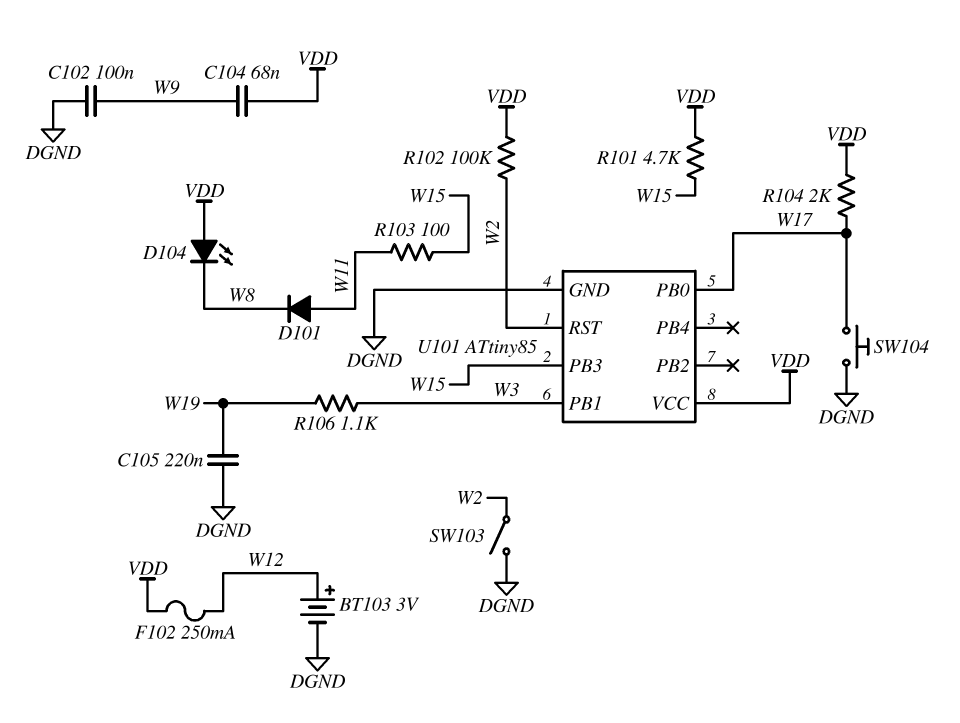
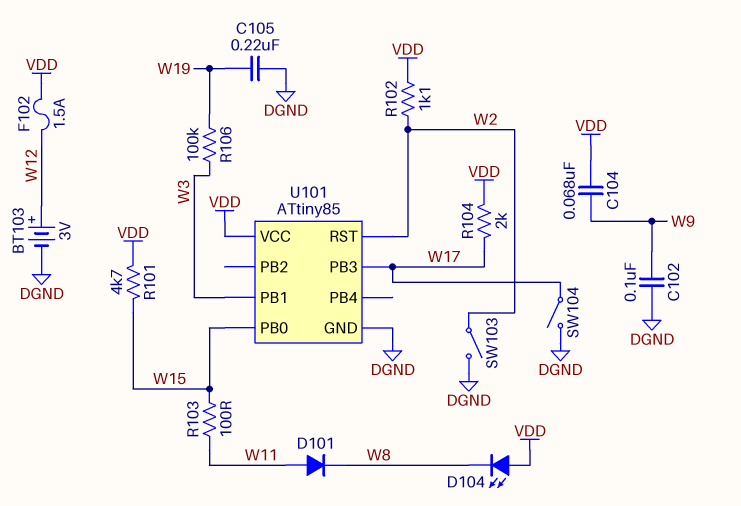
F102: 250mA (VDD, W12) -> 1.5A (VDD, W12)
R102: 100k (VDD, W2) -> 1.1k (VDD, W2)
R106: 1.1k (W3, W19) -> 100k (W3, W19)
SW104: button (DGND, W17) -> switch (DGND, W17)
U101 pin PB0: W17 -> W15
U101 pin PB3: W15 -> W17

